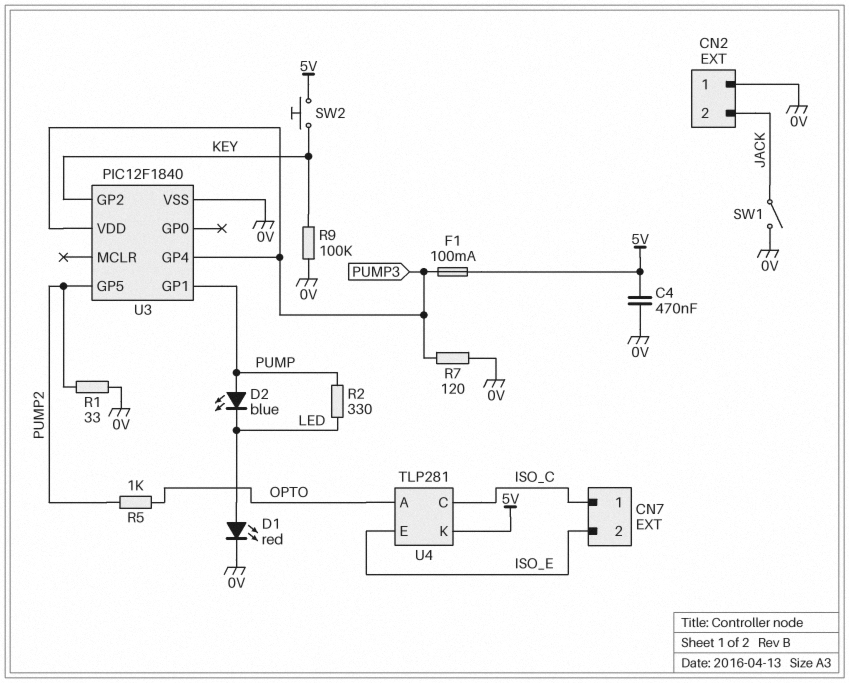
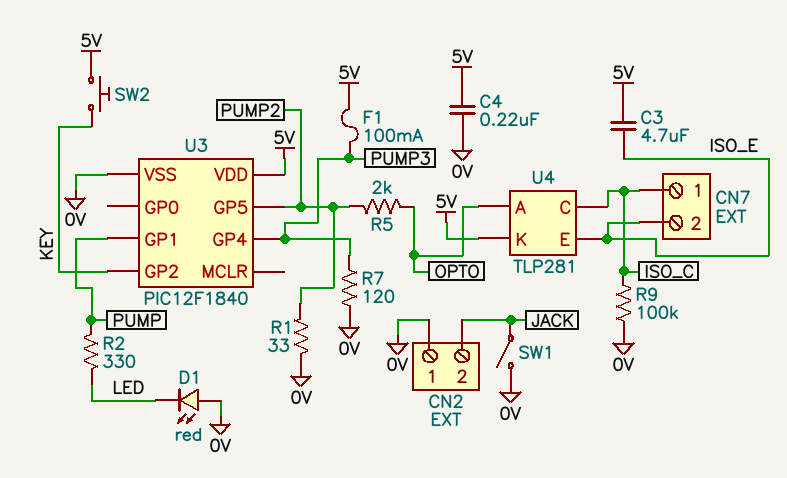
C3: none -> 4.7uF (5V, ISO_E)
C4: 470nF (0V, 5V) -> 220nF (0V, 5V)
D1: LED red (A LED, K 0V) -> LED red (A 0V, K LED)
D2: LED blue (A PUMP, K LED) -> none
R5: 1k (OPTO, PUMP2) -> 2k (OPTO, PUMP2)
R9: 100k (0V, KEY) -> 100k (0V, ISO_C)
U3 pin VDD: PUMP3 -> 5V

